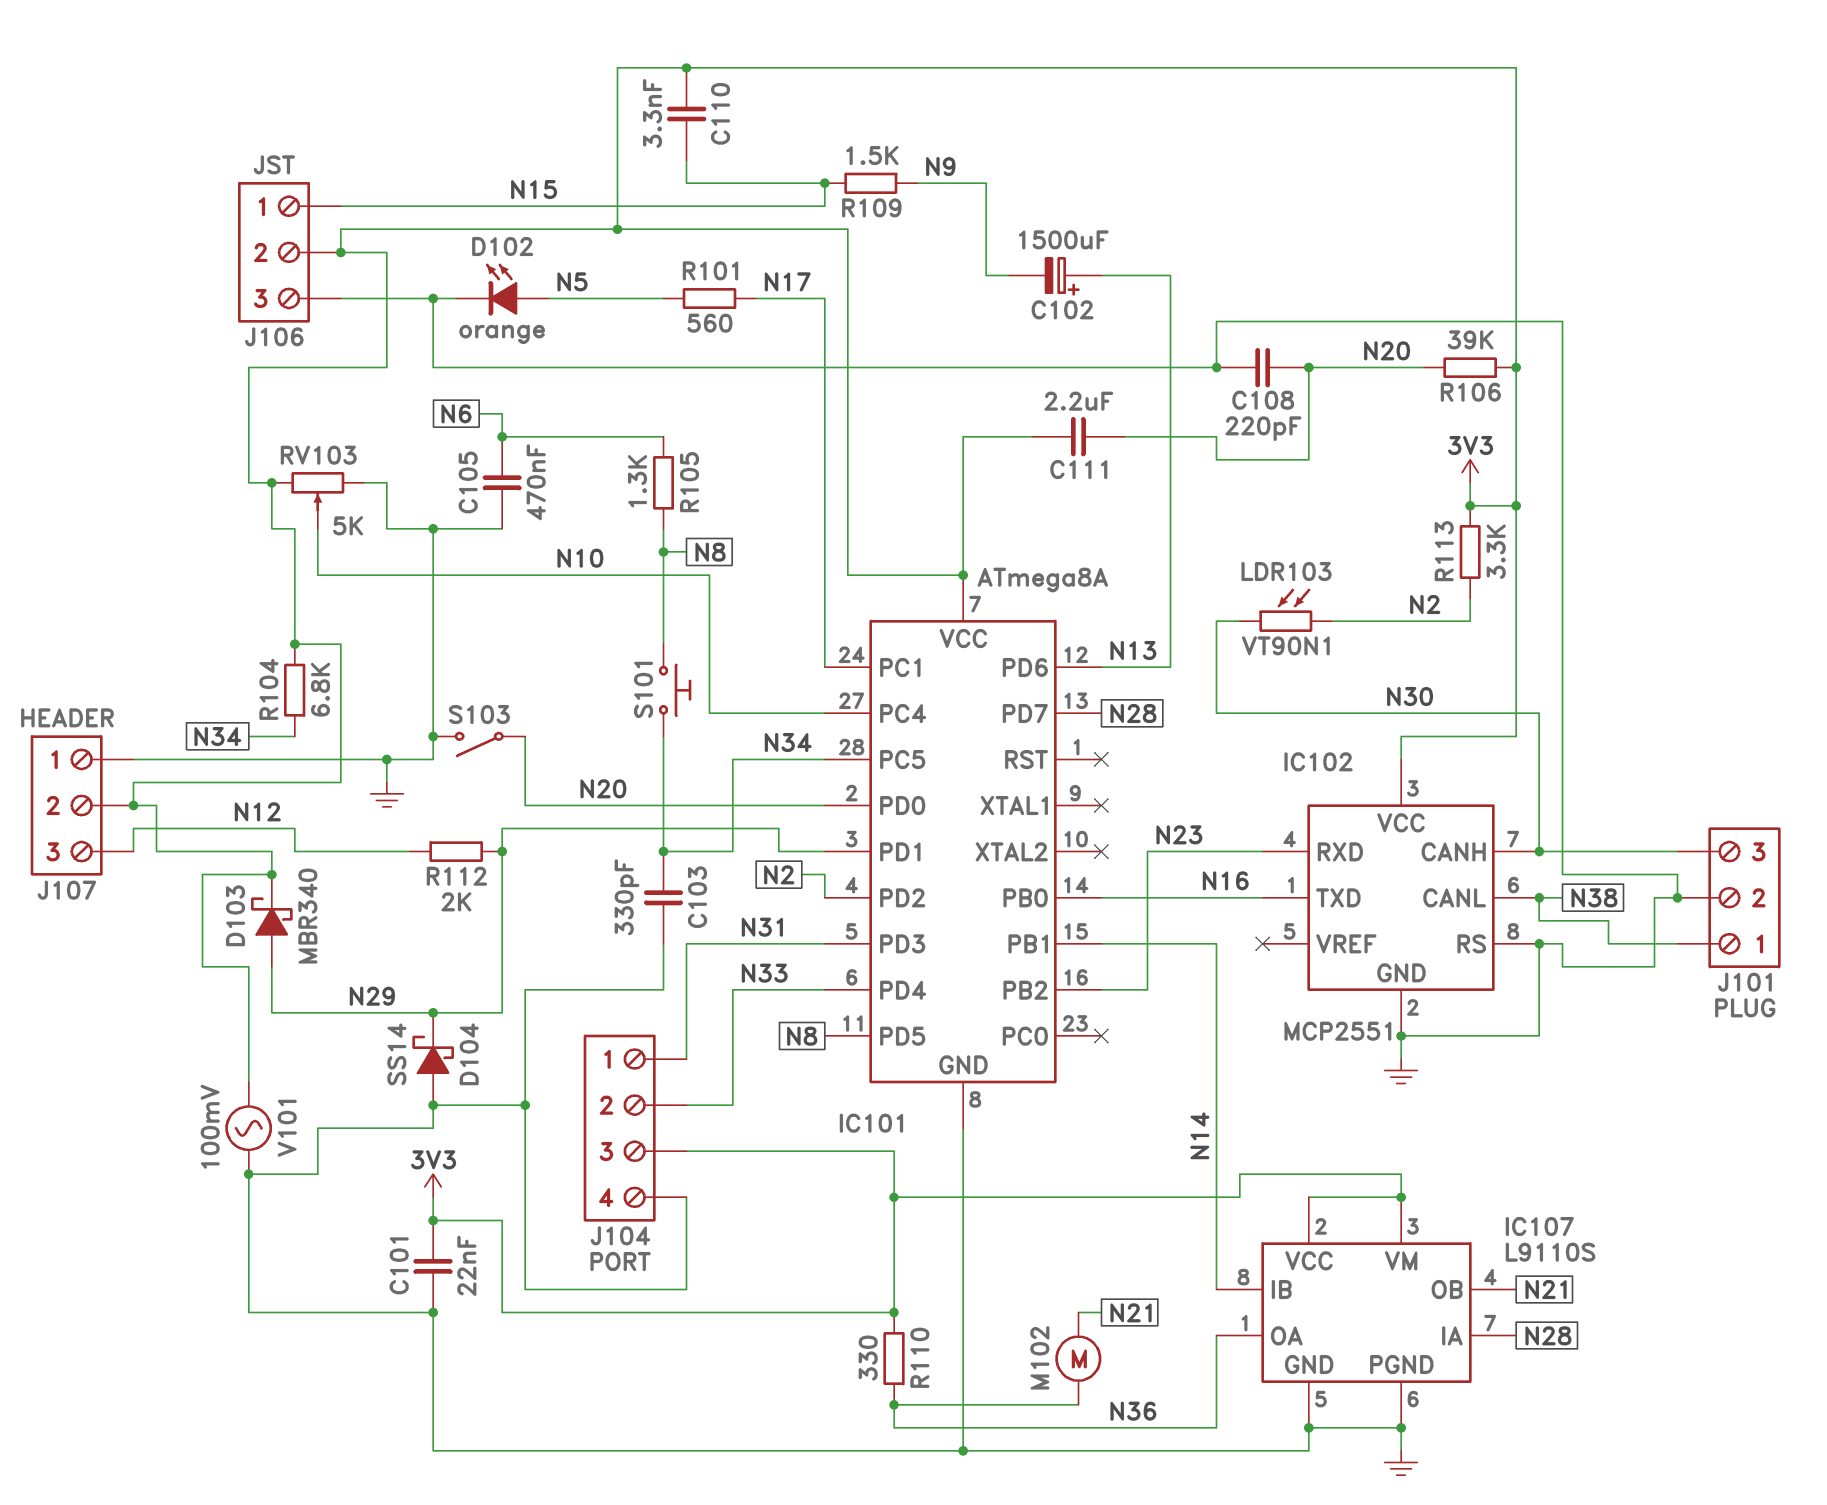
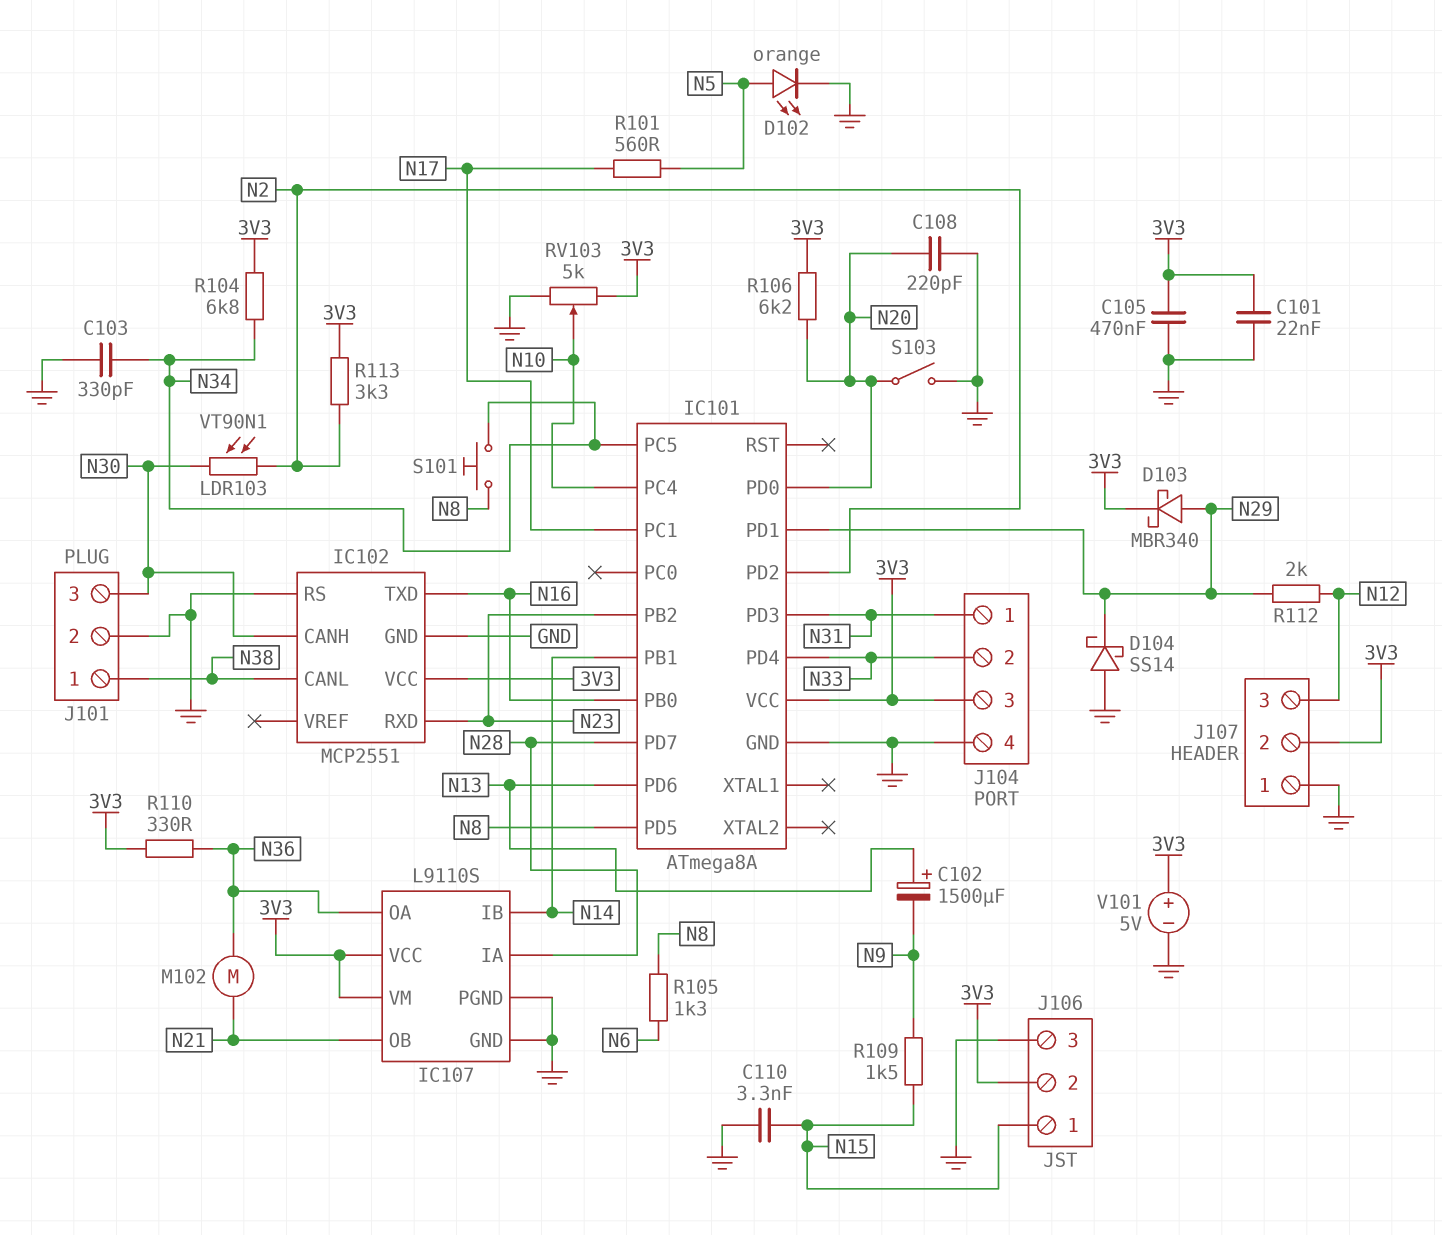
C105: 470nF (GND, N6) -> 470nF (3V3, GND)
C110: 3.3nF (3V3, N15) -> 3.3nF (GND, N15)
C111: 2.2uF (3V3, N20) -> none
R106: 39k (3V3, N20) -> 6.2k (3V3, N20)
V101: AC 100mV (3V3, GND) -> 5V (plus 3V3, minus GND)

